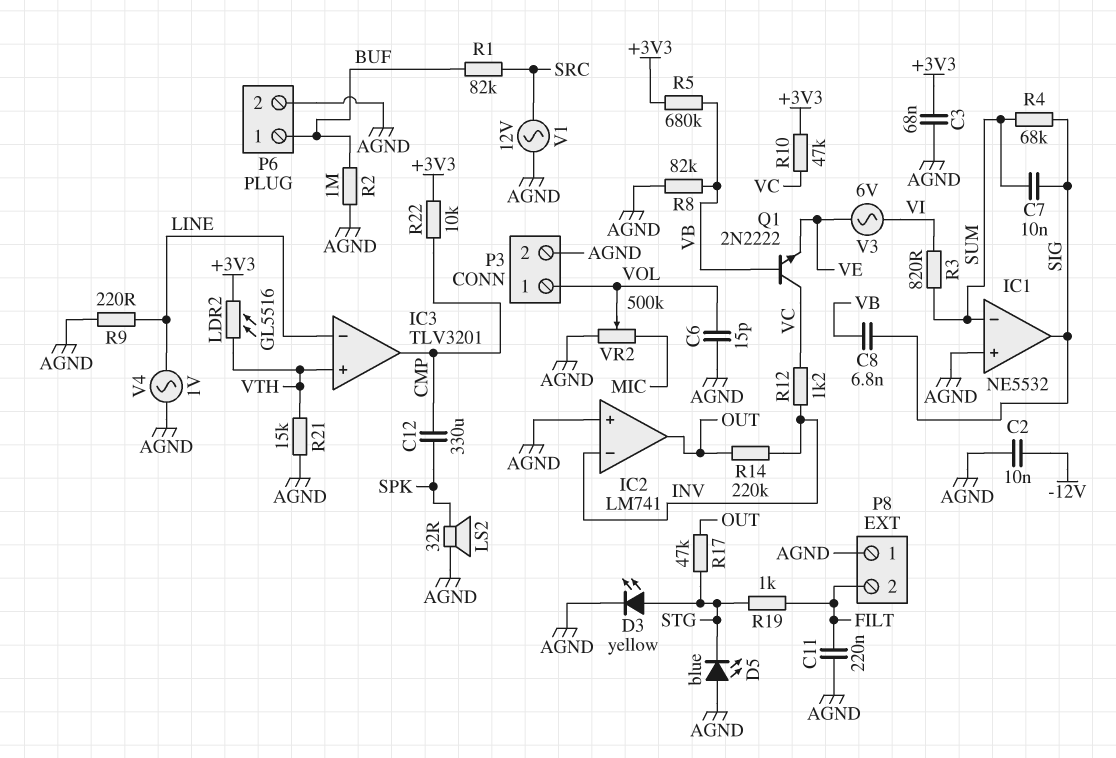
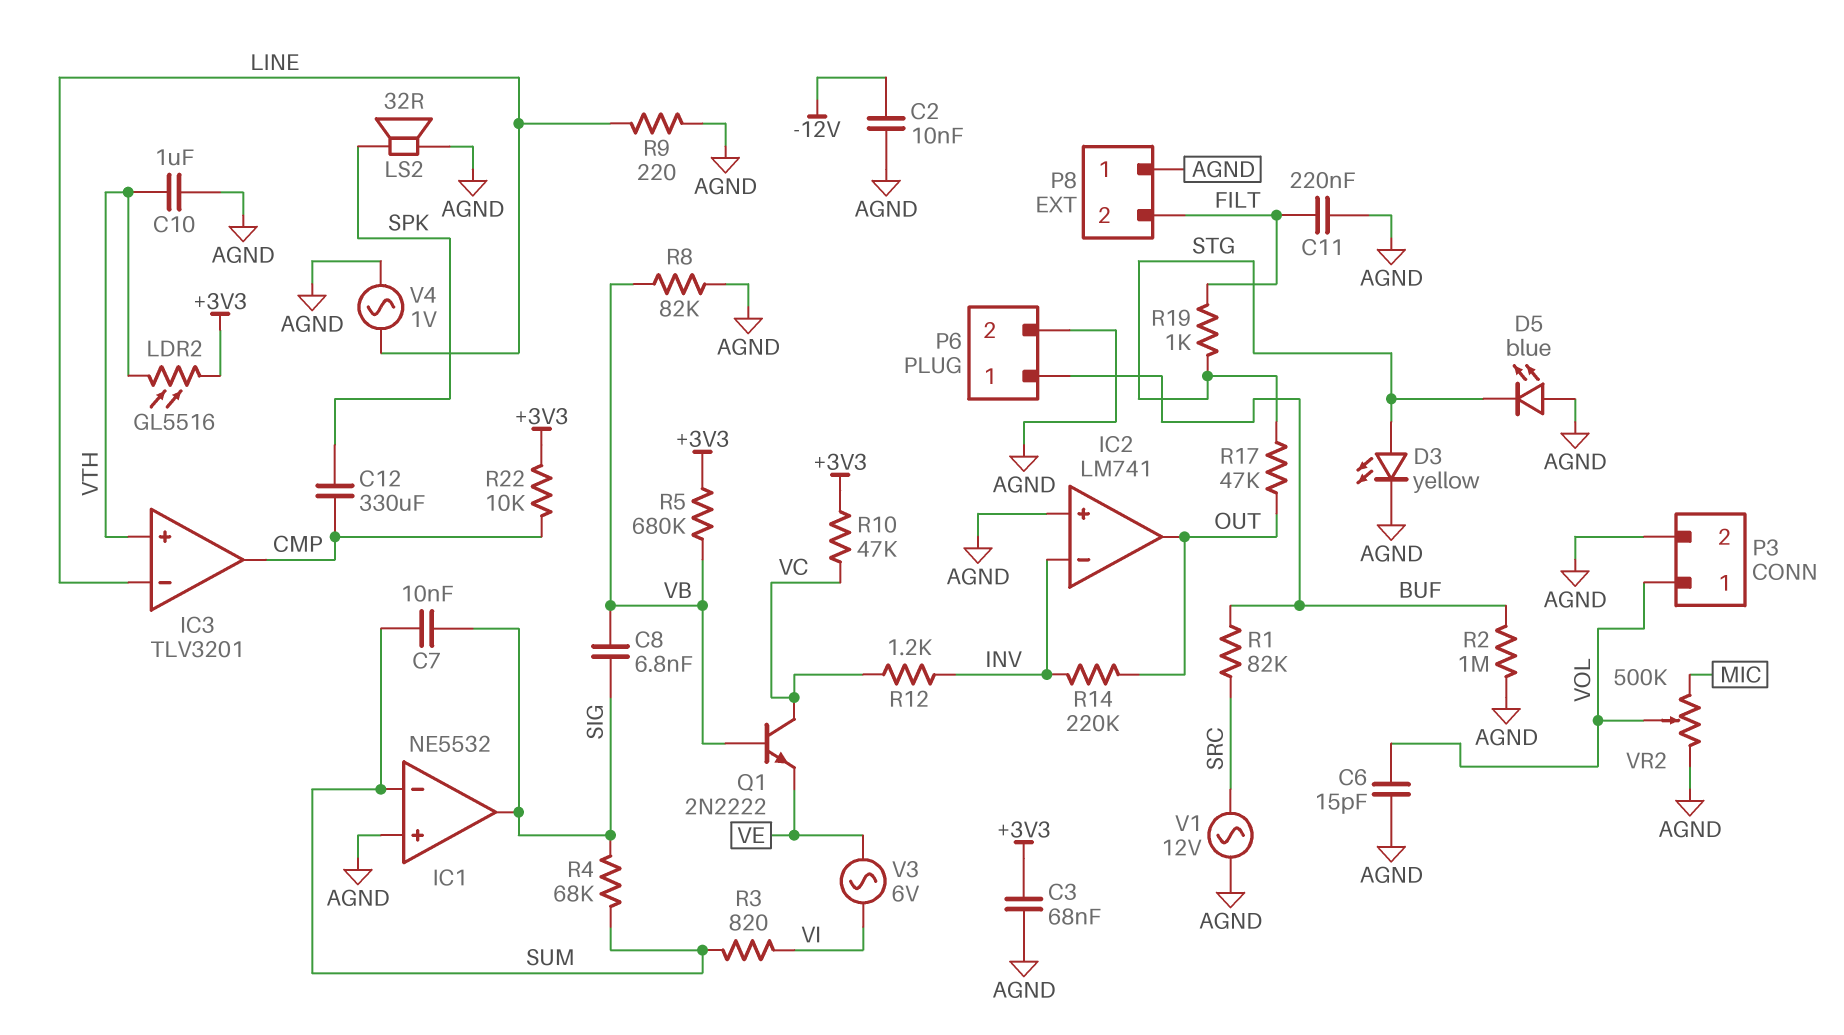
C10: none -> 1uF (AGND, VTH)
R21: 15k (AGND, VTH) -> none

